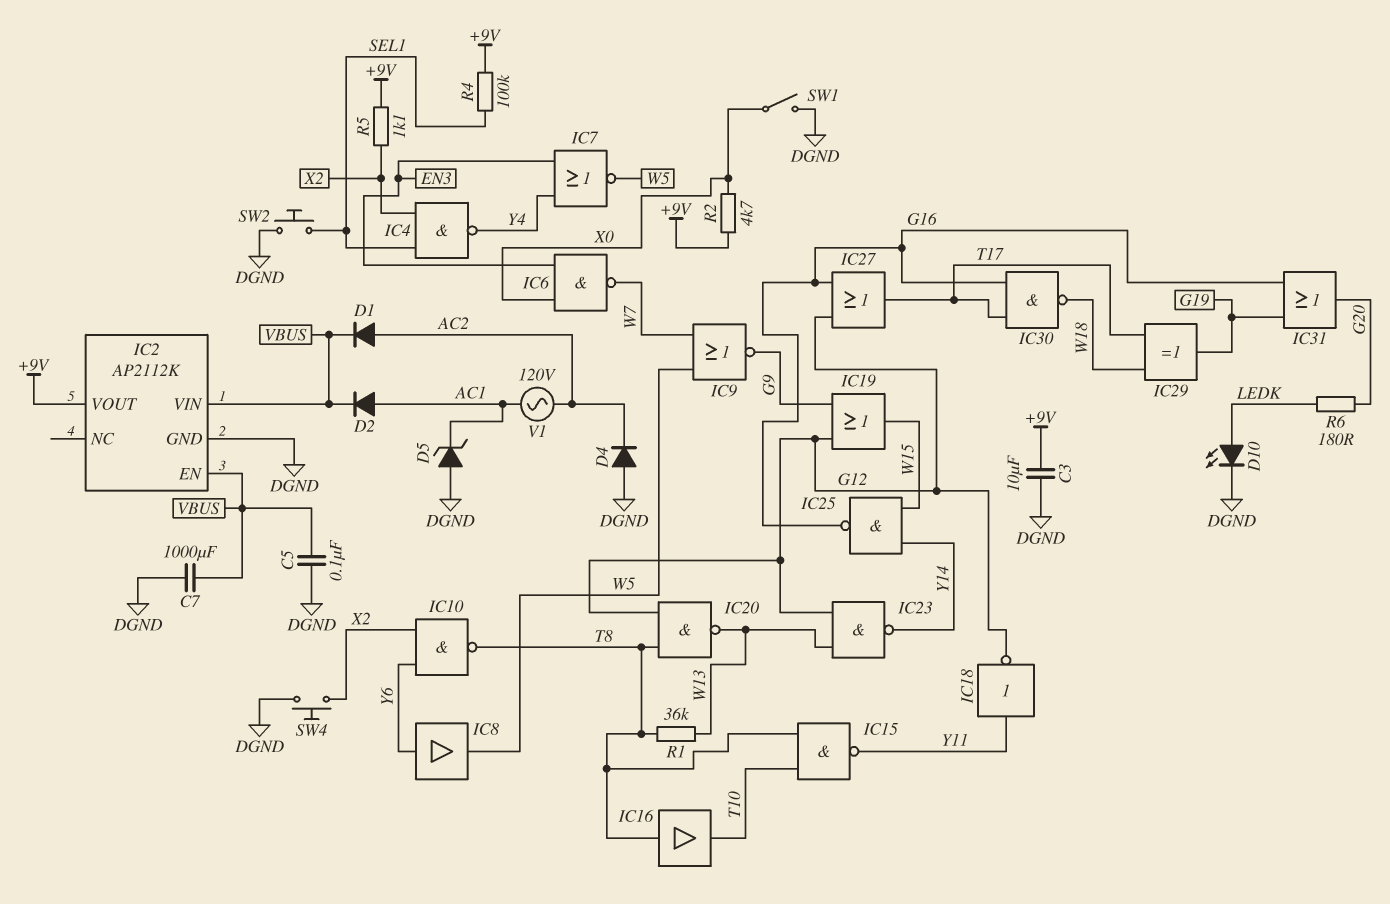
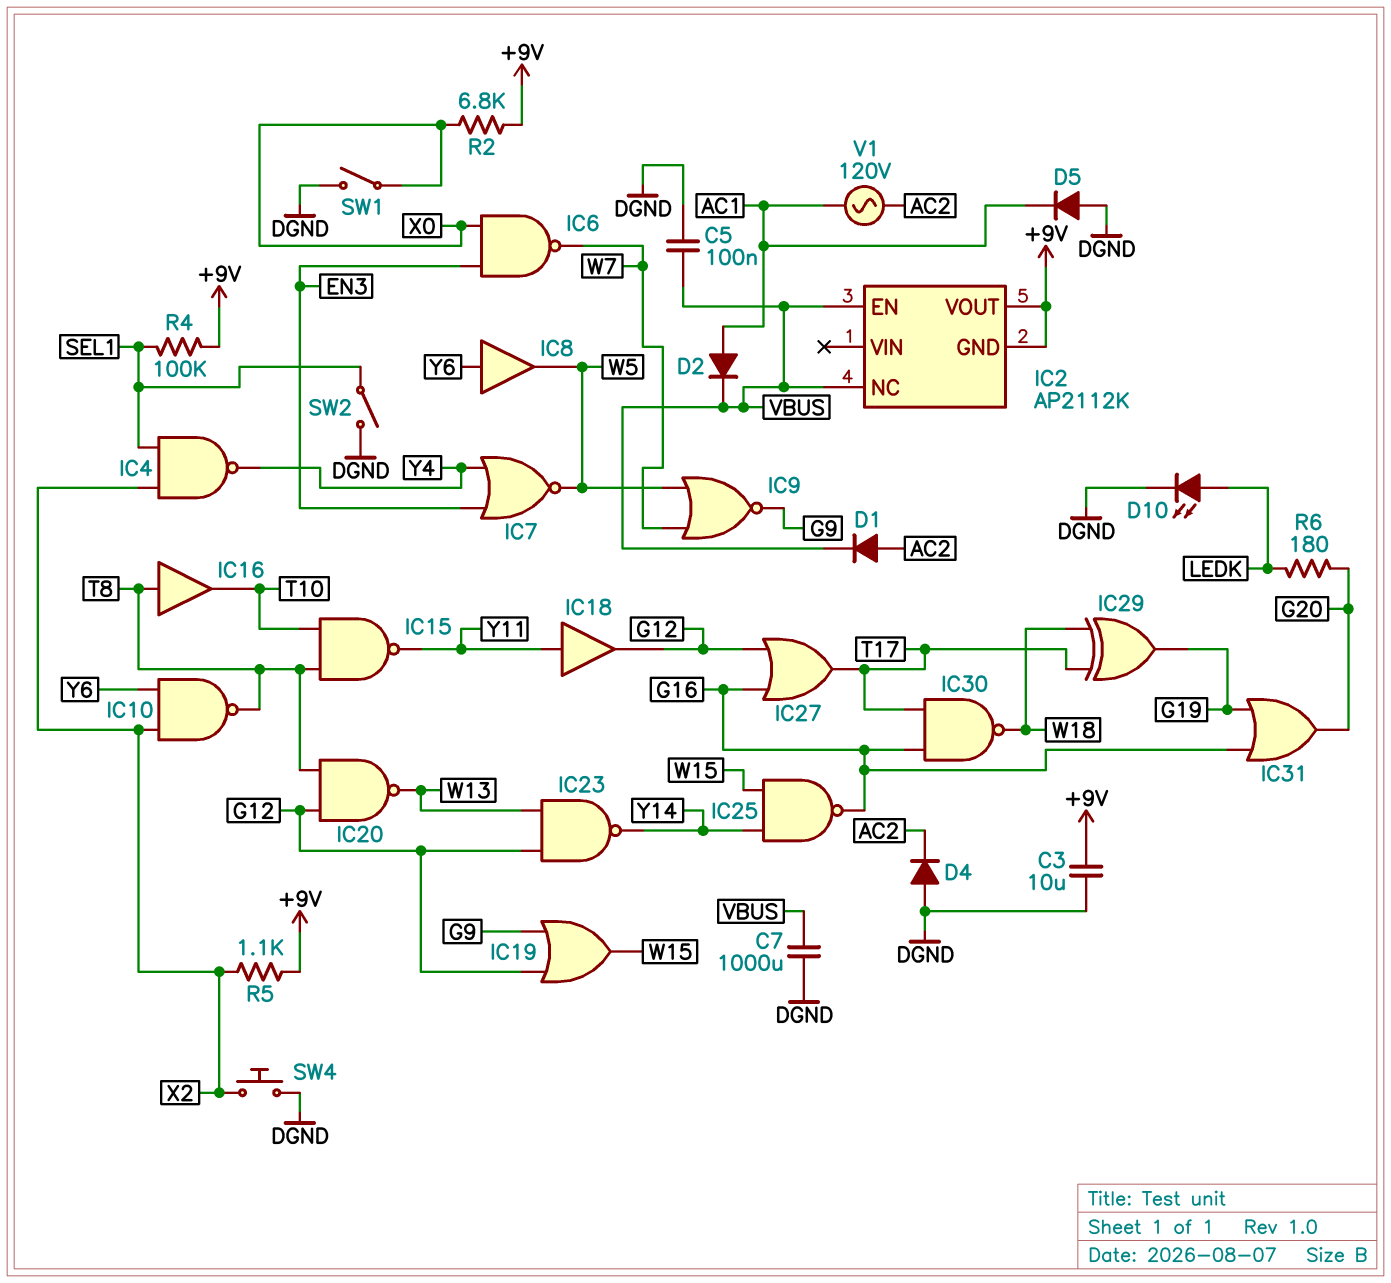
D5: zener (A DGND, K AC1) -> diode (A DGND, K AC1)
IC2 pin GND: DGND -> +9V
IC2 pin NC: none -> VBUS
IC2 pin VIN: VBUS -> none
IC18: NOT (in Y11, out G12) -> buffer (in Y11, out G12)
R1: 36k (T8, W13) -> none
R2: 4.7k (+9V, X0) -> 6.8k (+9V, X0)
SW2: button (DGND, SEL1) -> switch (DGND, SEL1)

